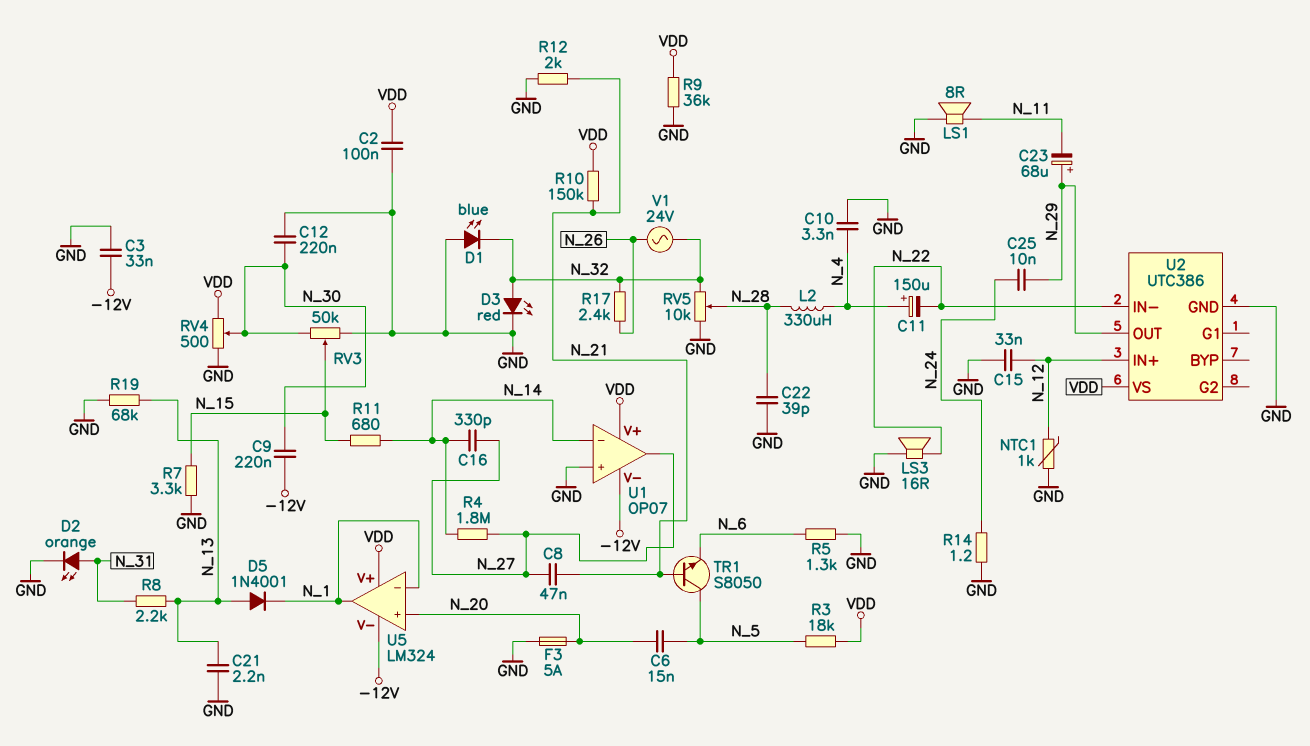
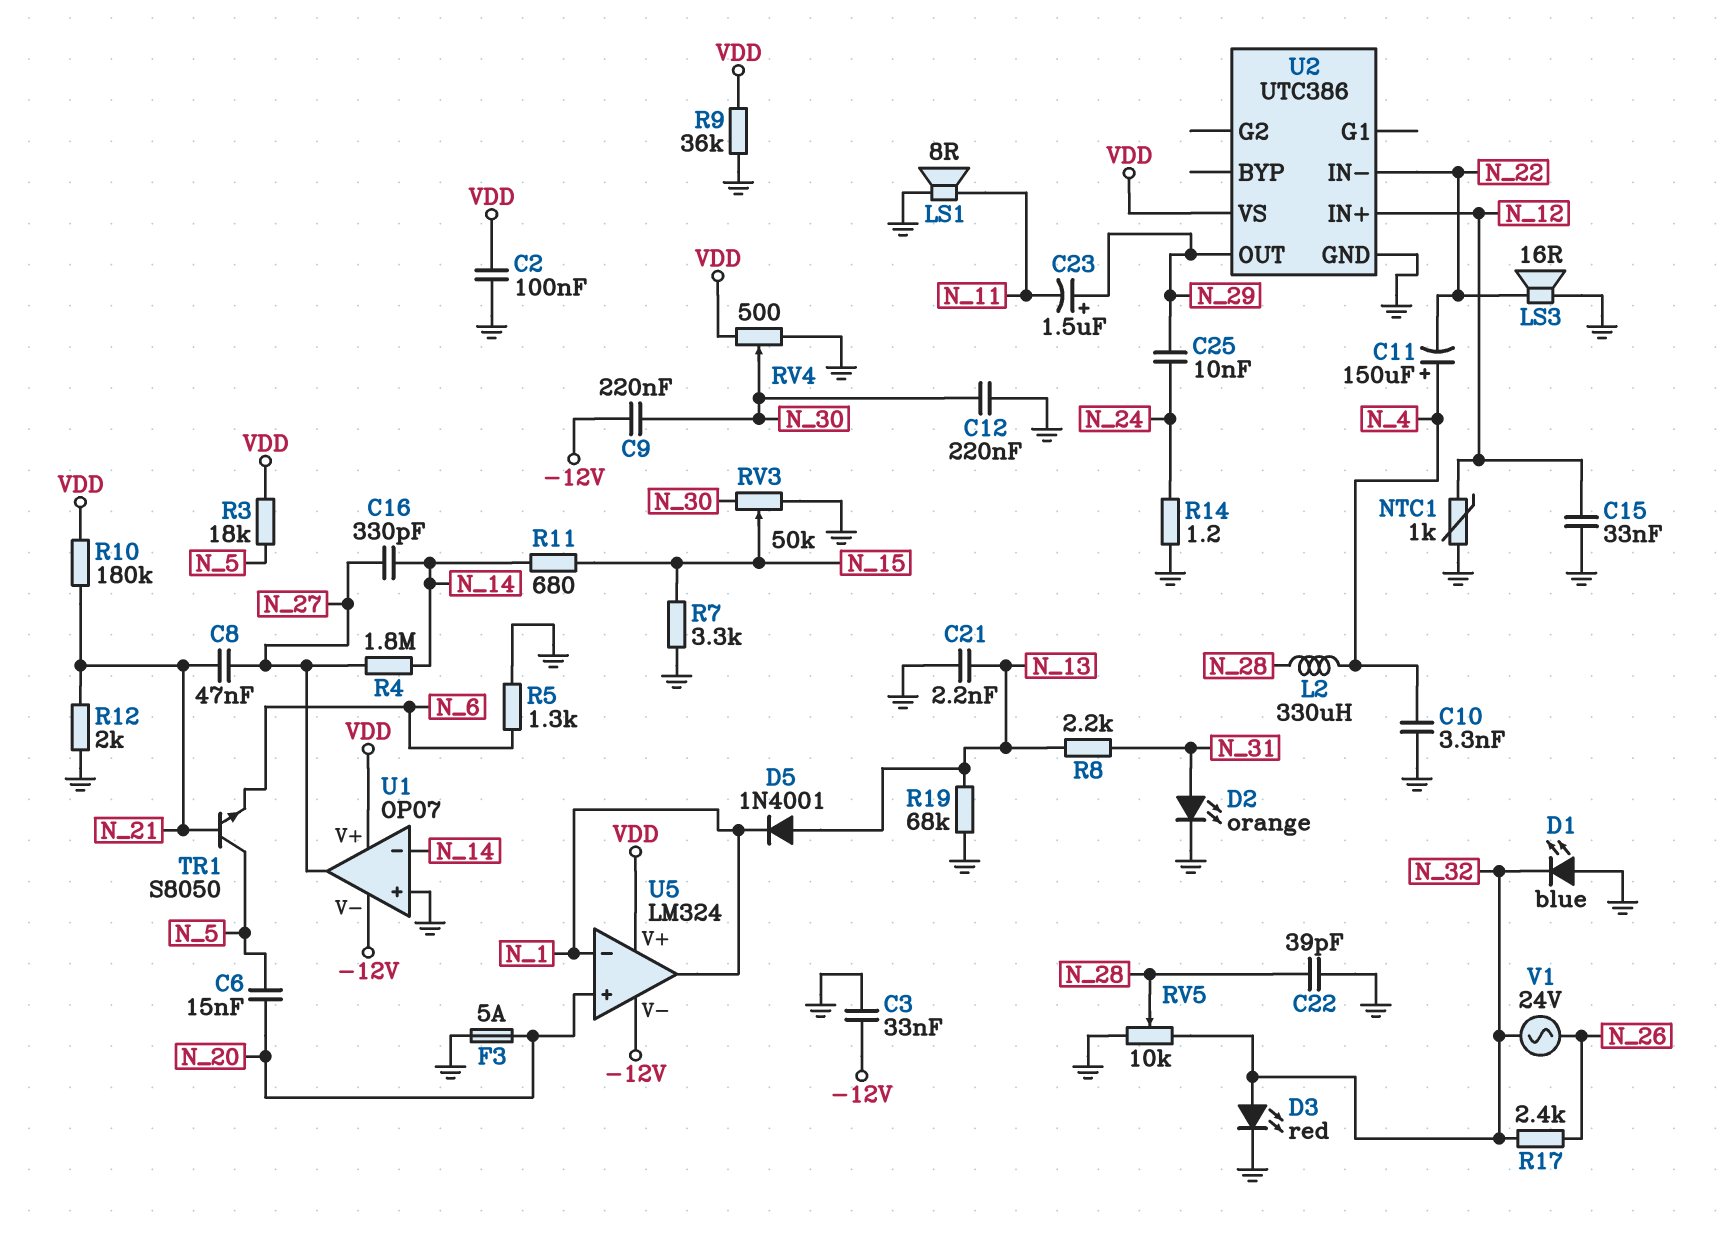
C23: 68uF (plus N_29, minus N_11) -> 1.5uF (plus N_29, minus N_11)
R10: 150k (N_21, VDD) -> 180k (N_21, VDD)

